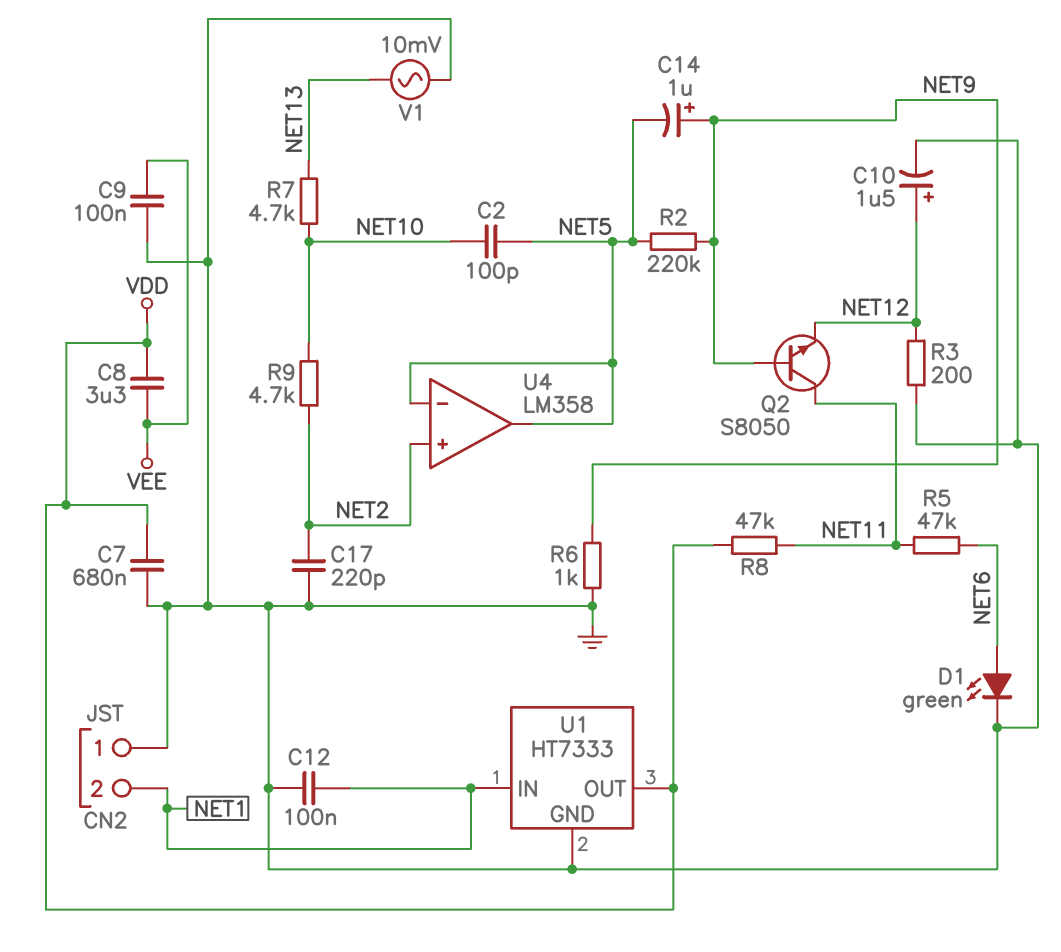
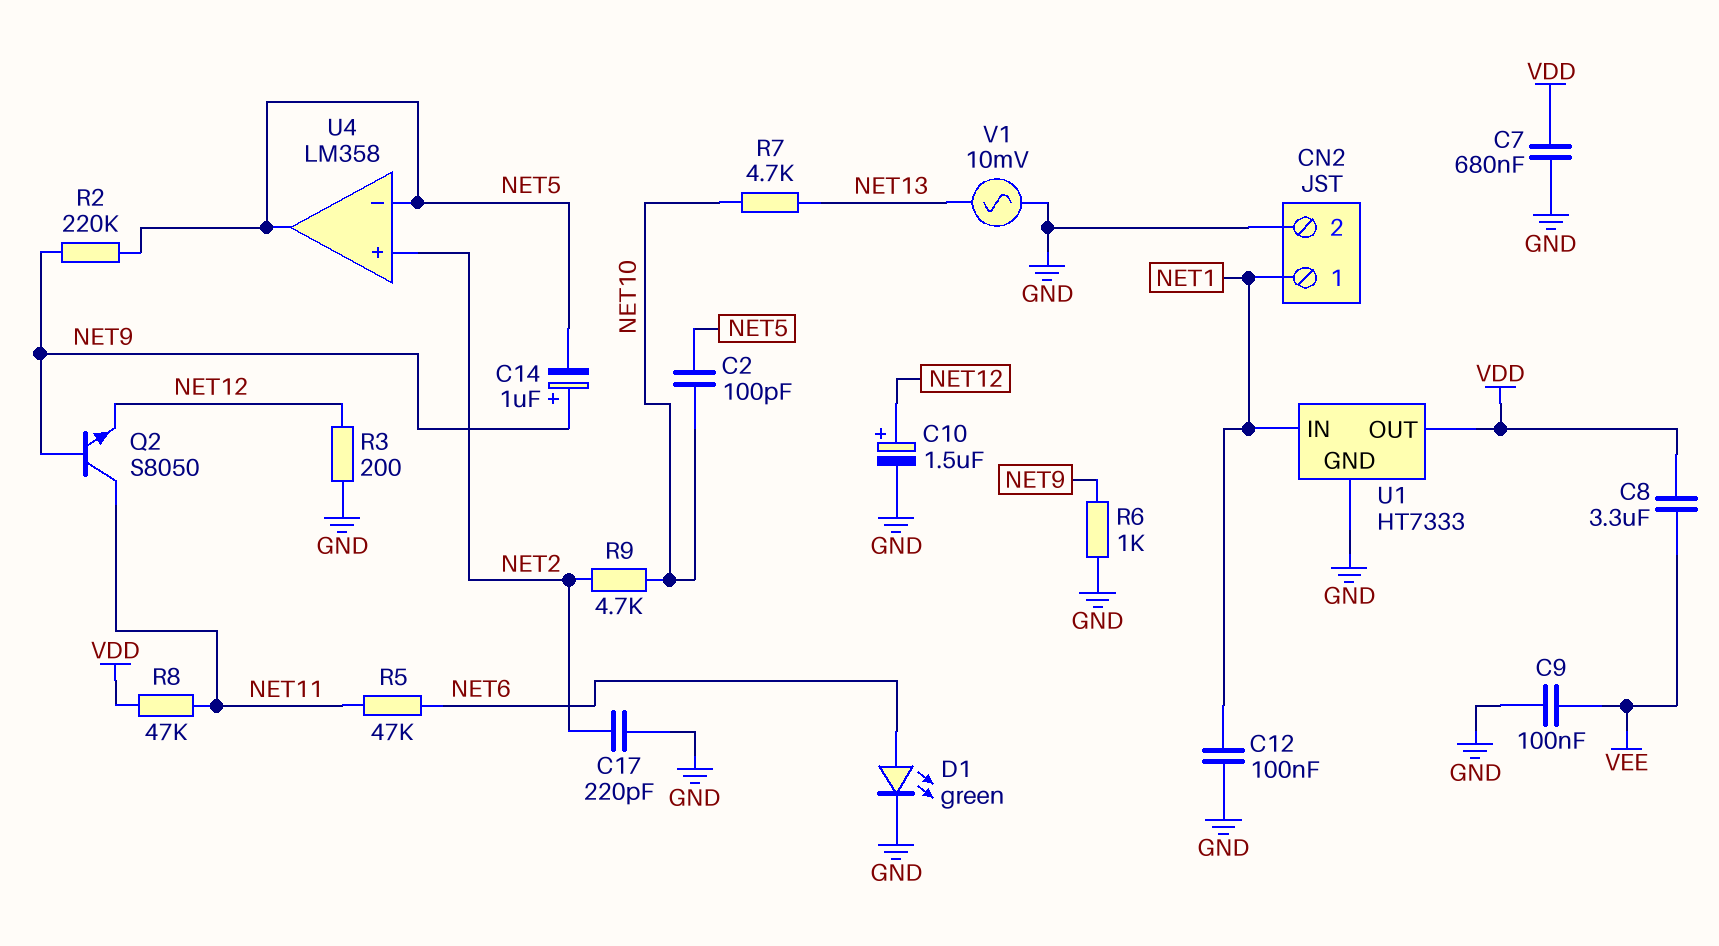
CN2 pin 1: GND -> NET1
CN2 pin 2: NET1 -> GND

